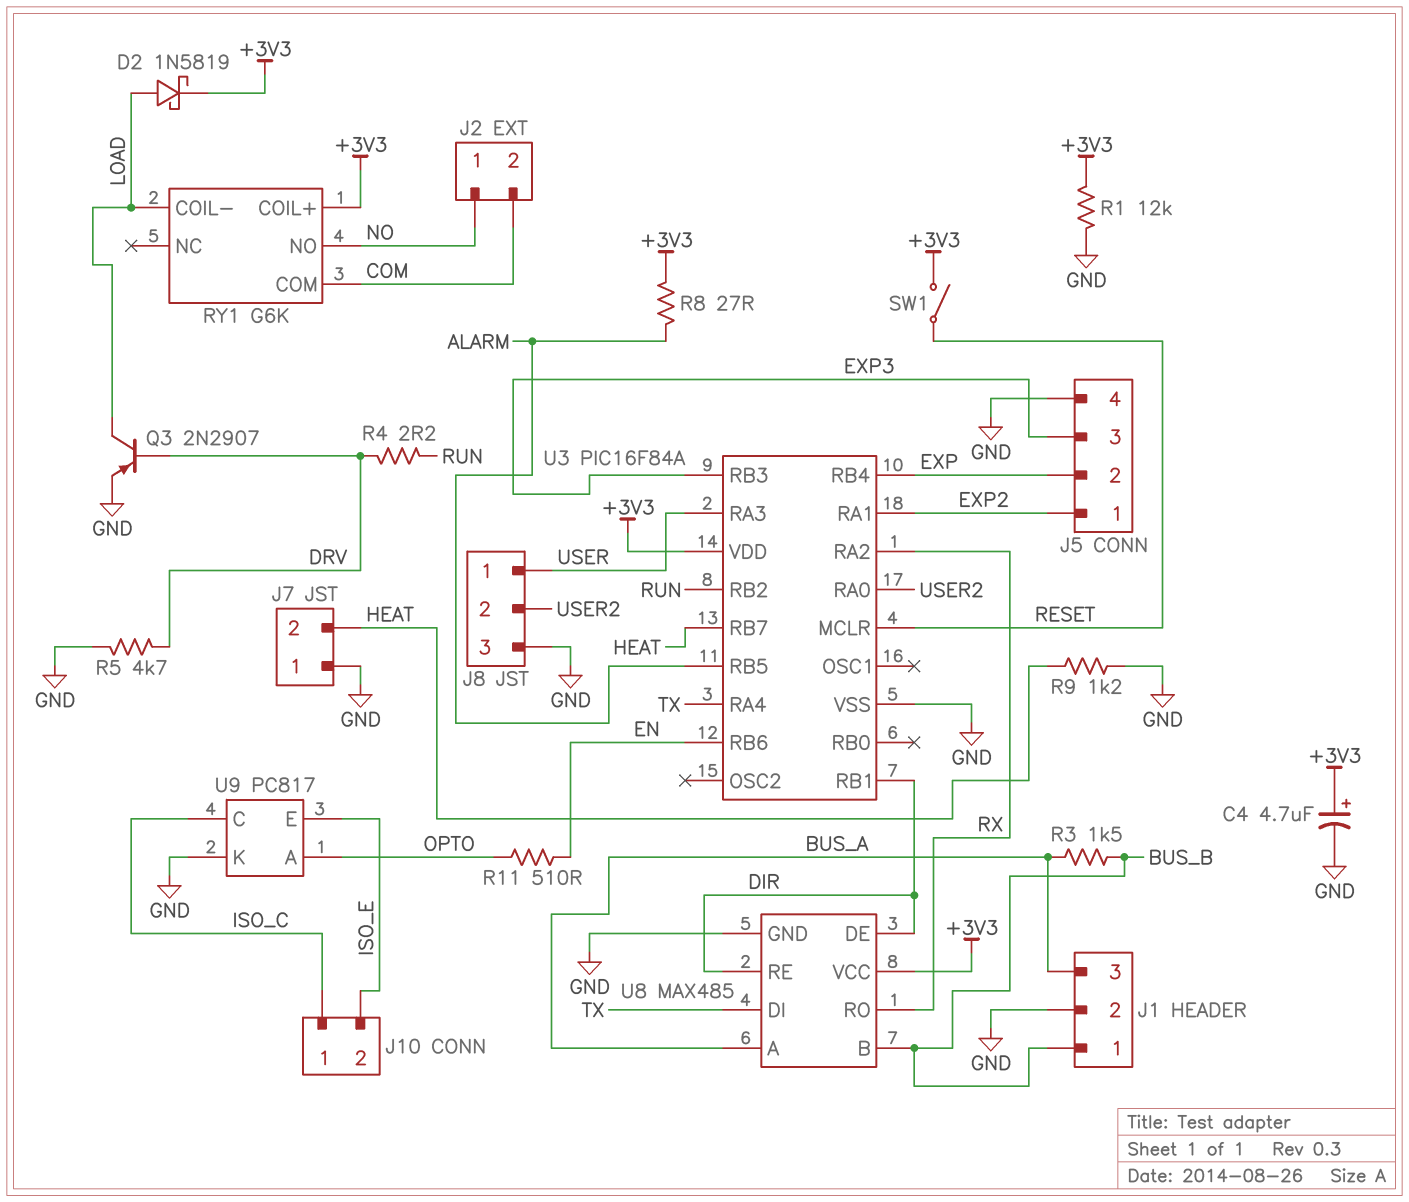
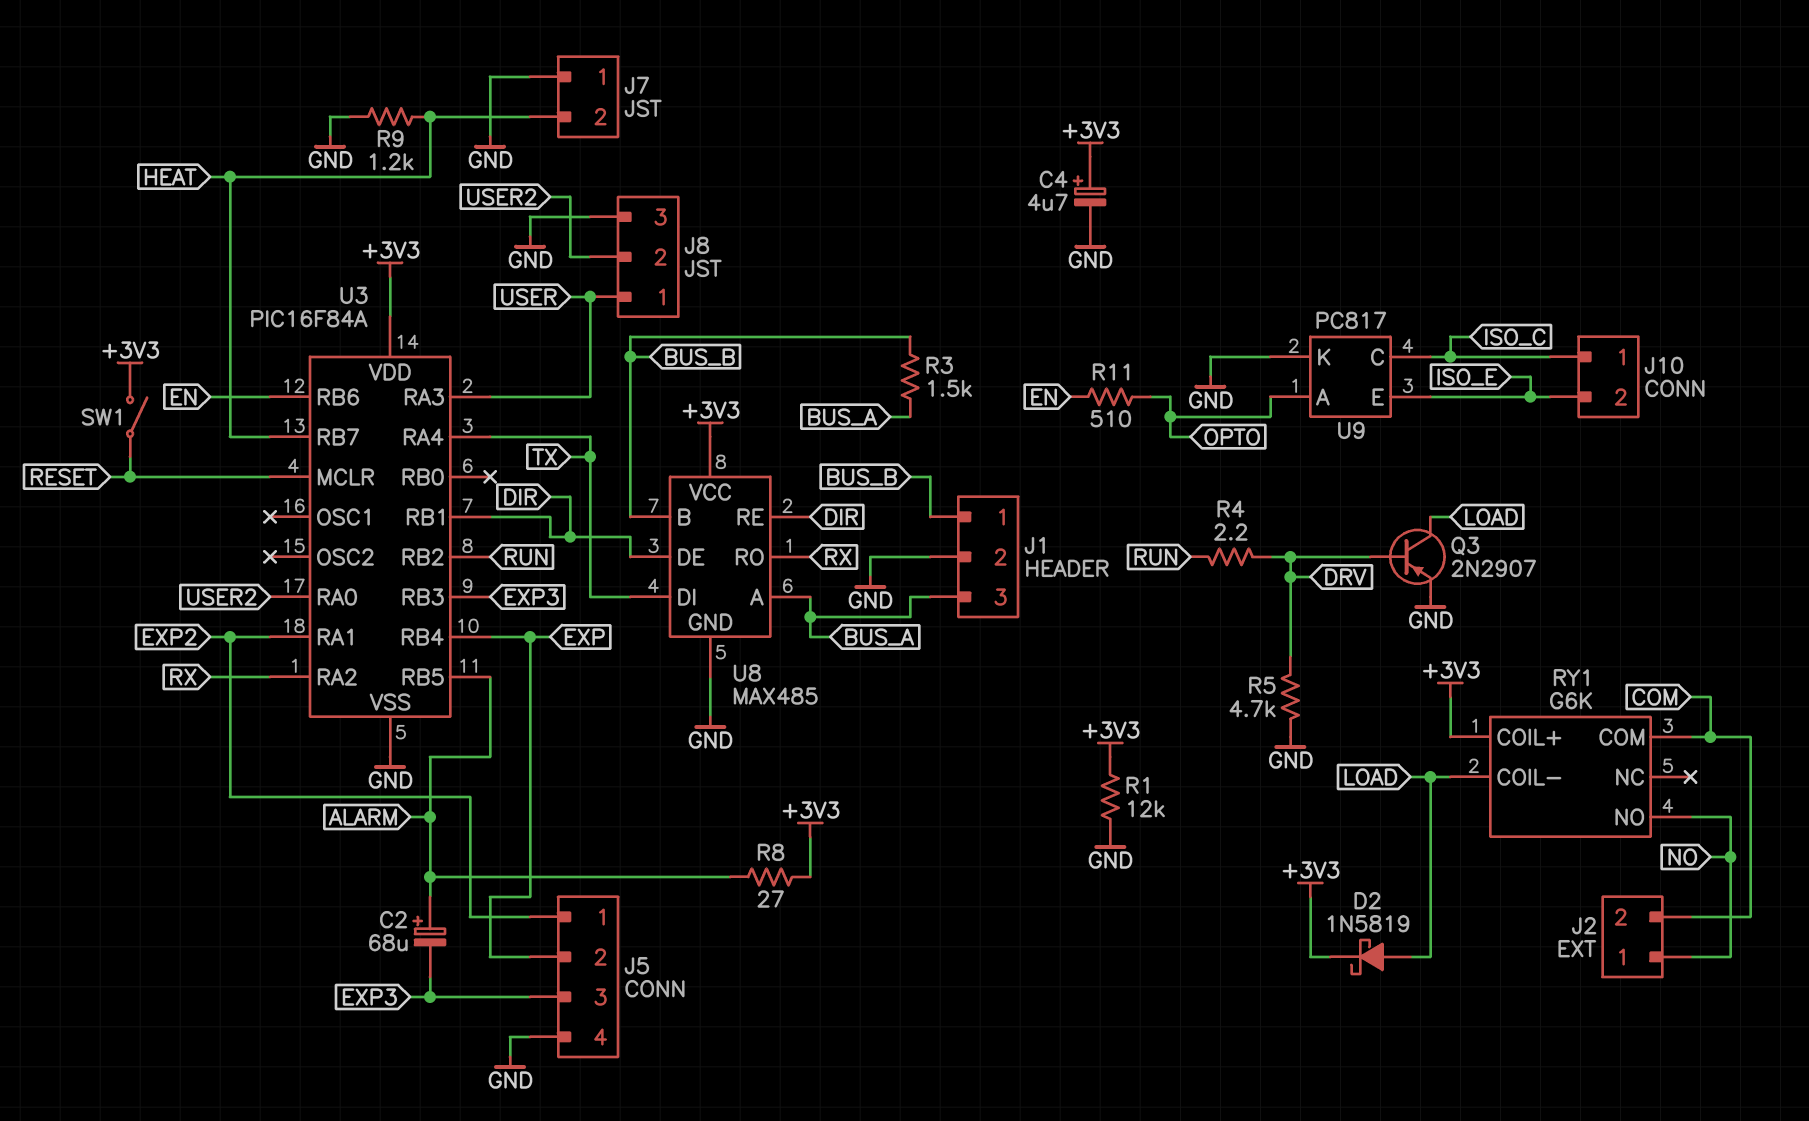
C2: none -> 68uF (plus ALARM, minus EXP3)

